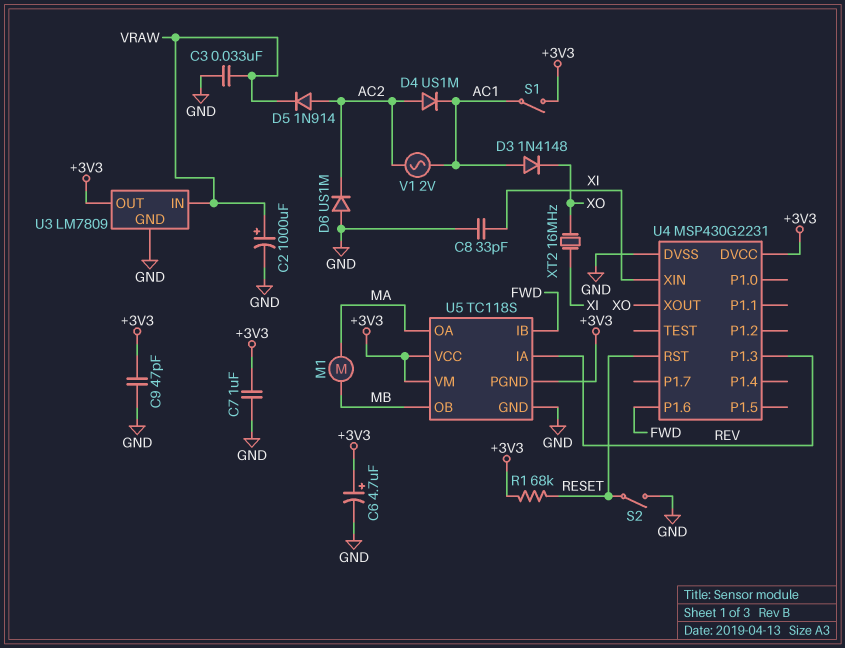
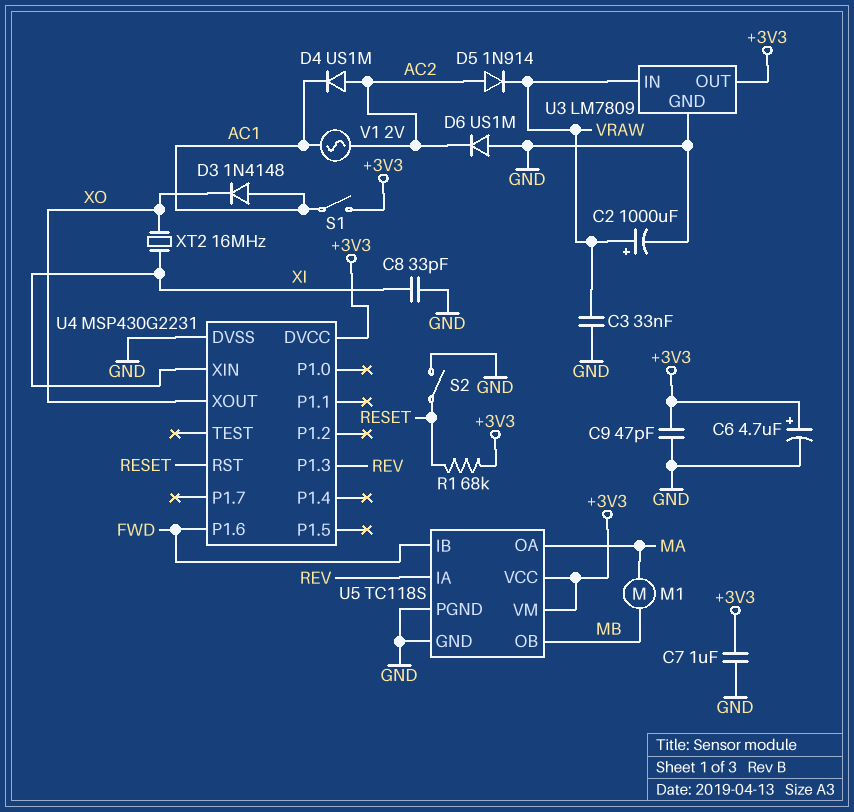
U5 pin PGND: +3V3 -> GND

